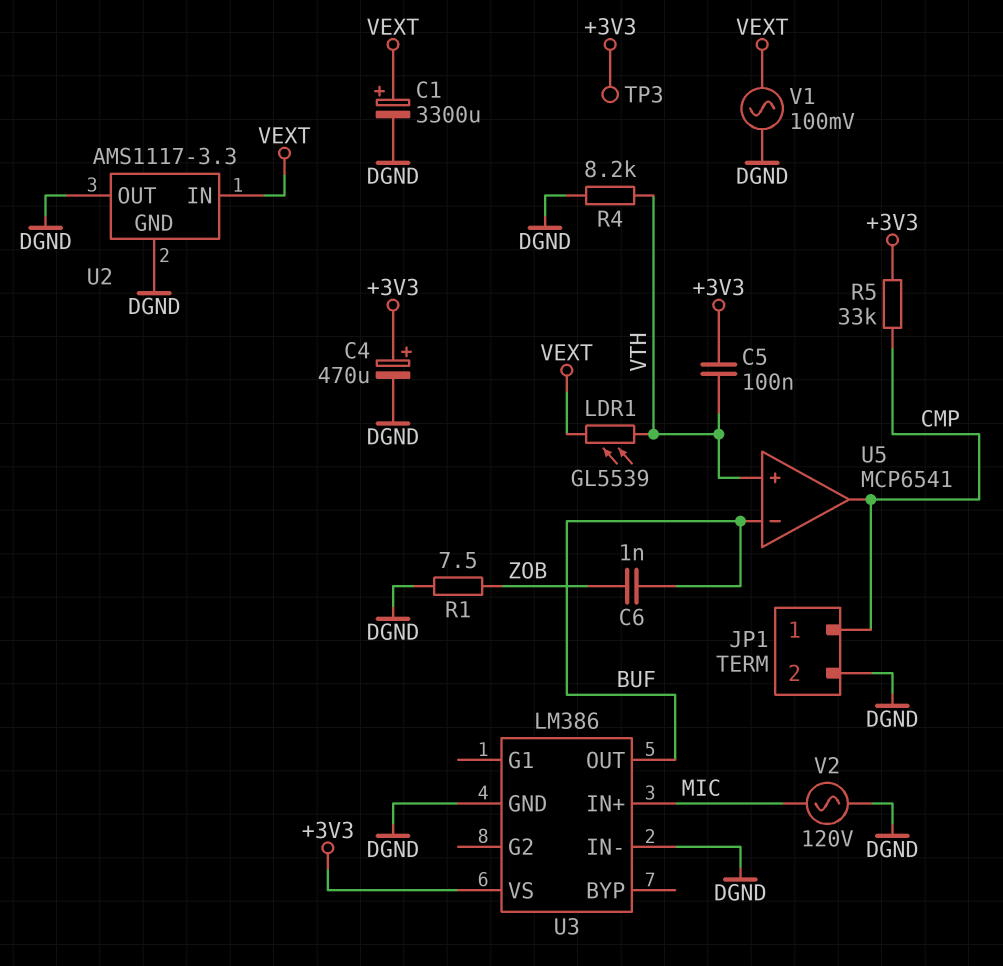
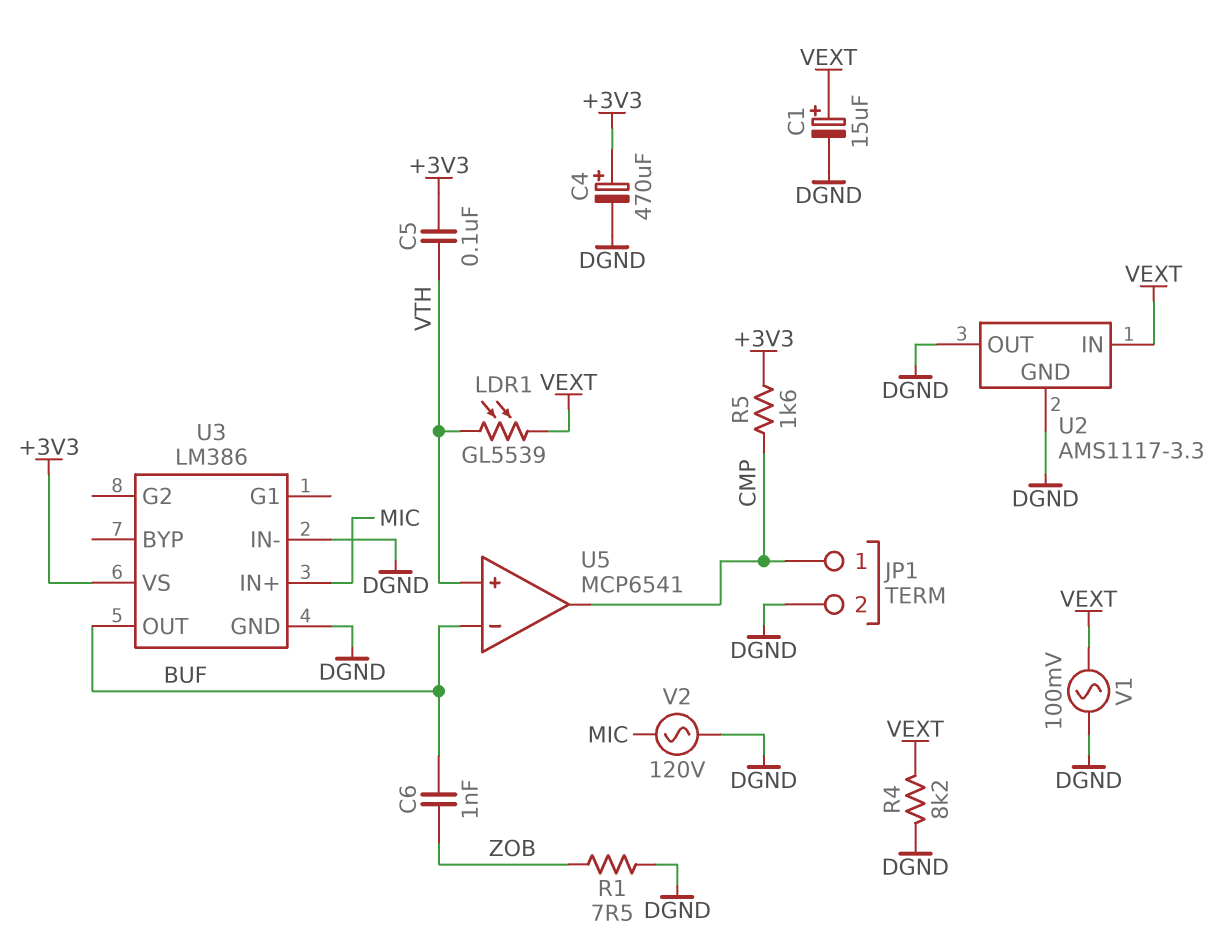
C1: 3300uF (plus VEXT, minus DGND) -> 15uF (plus VEXT, minus DGND)
R4: 8.2k (DGND, VTH) -> 8.2k (DGND, VEXT)
R5: 33k (+3V3, CMP) -> 1.6k (+3V3, CMP)
TP3: test point (+3V3) -> none

